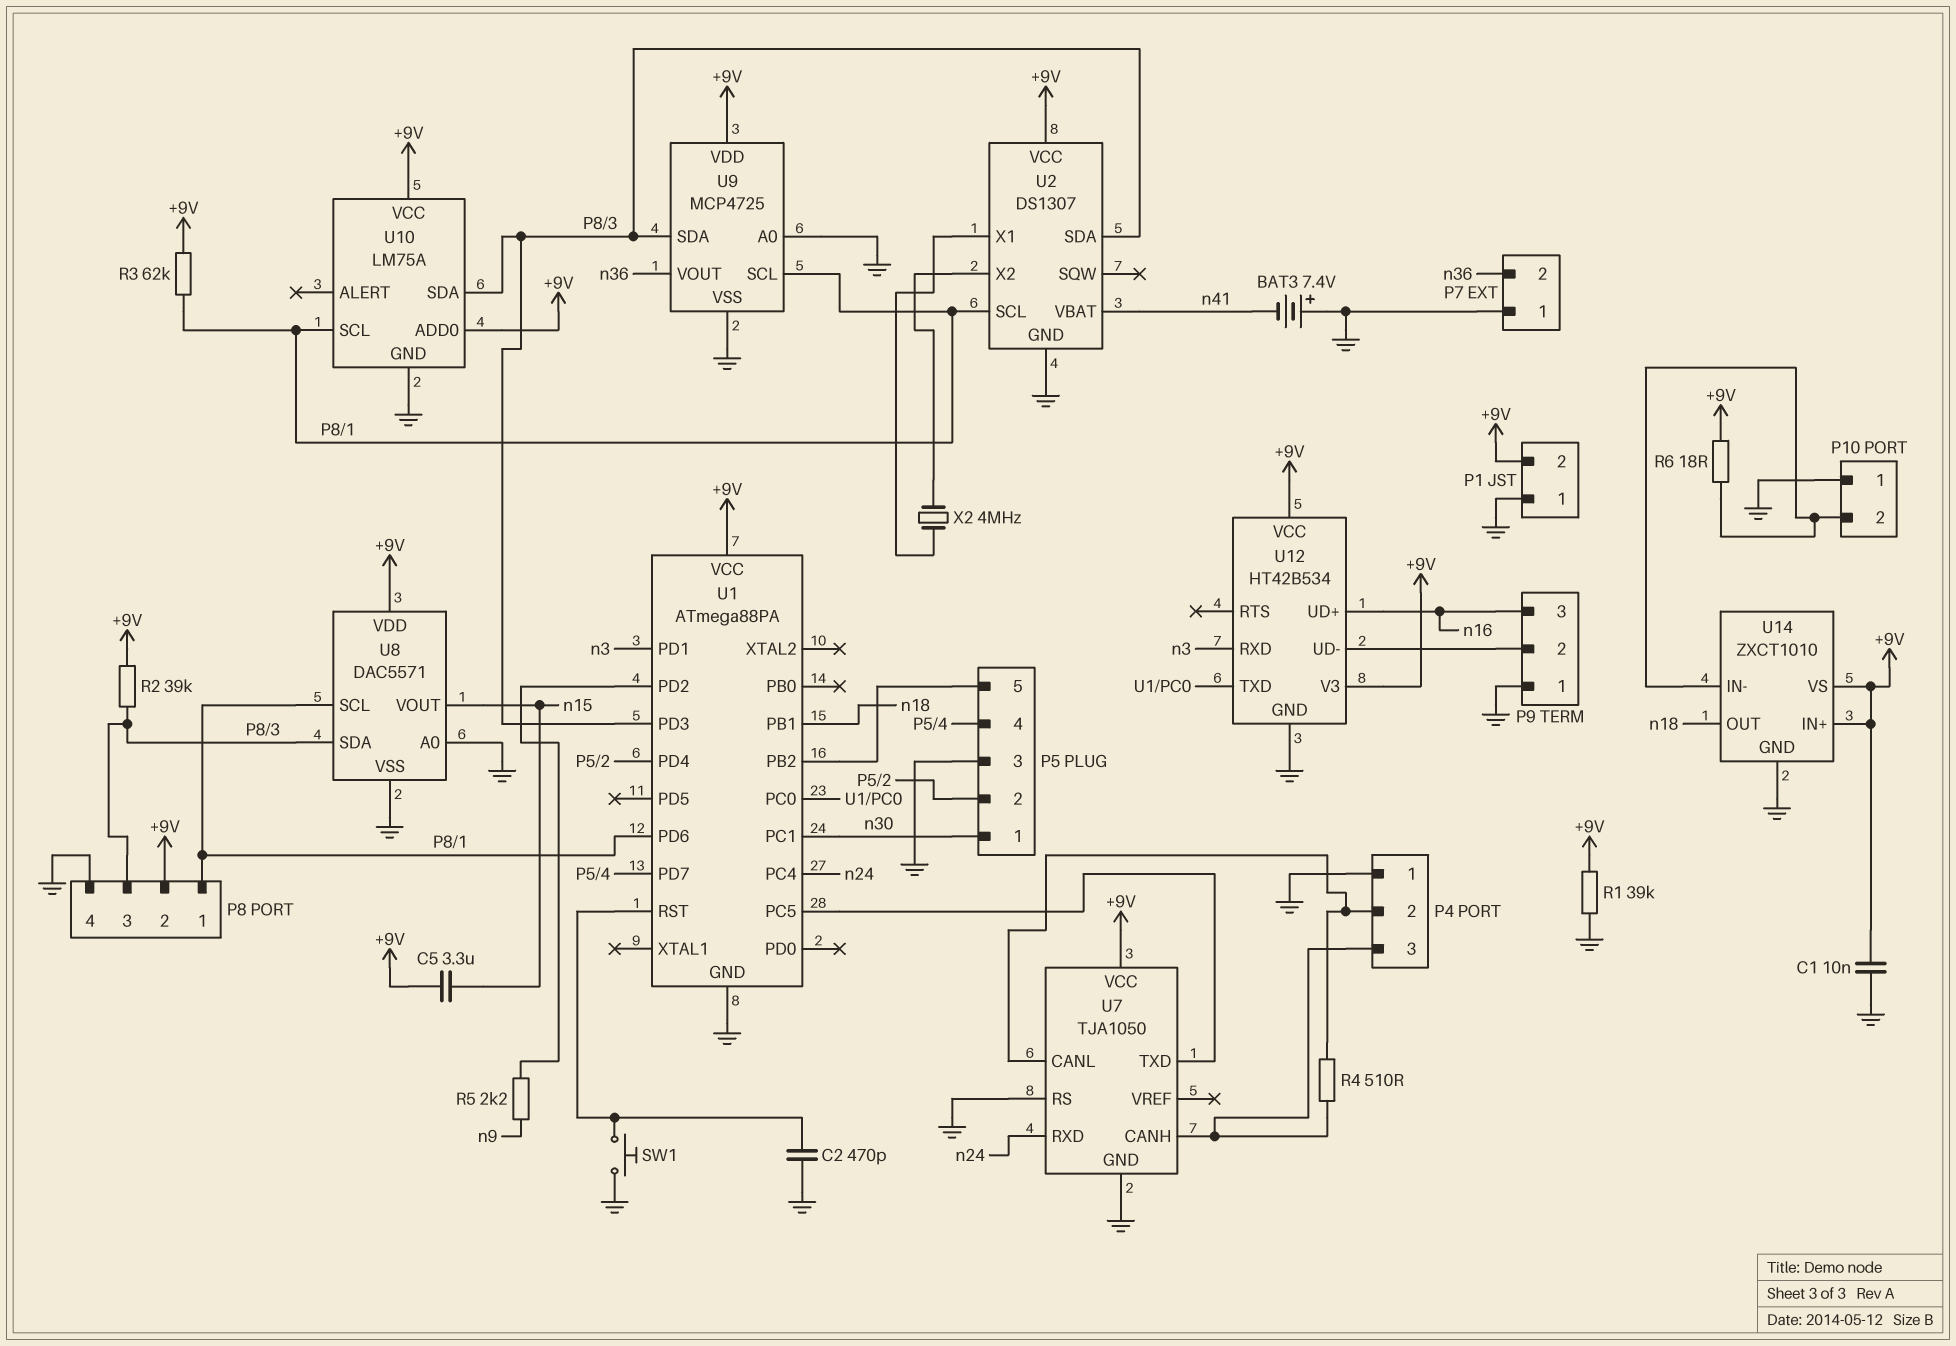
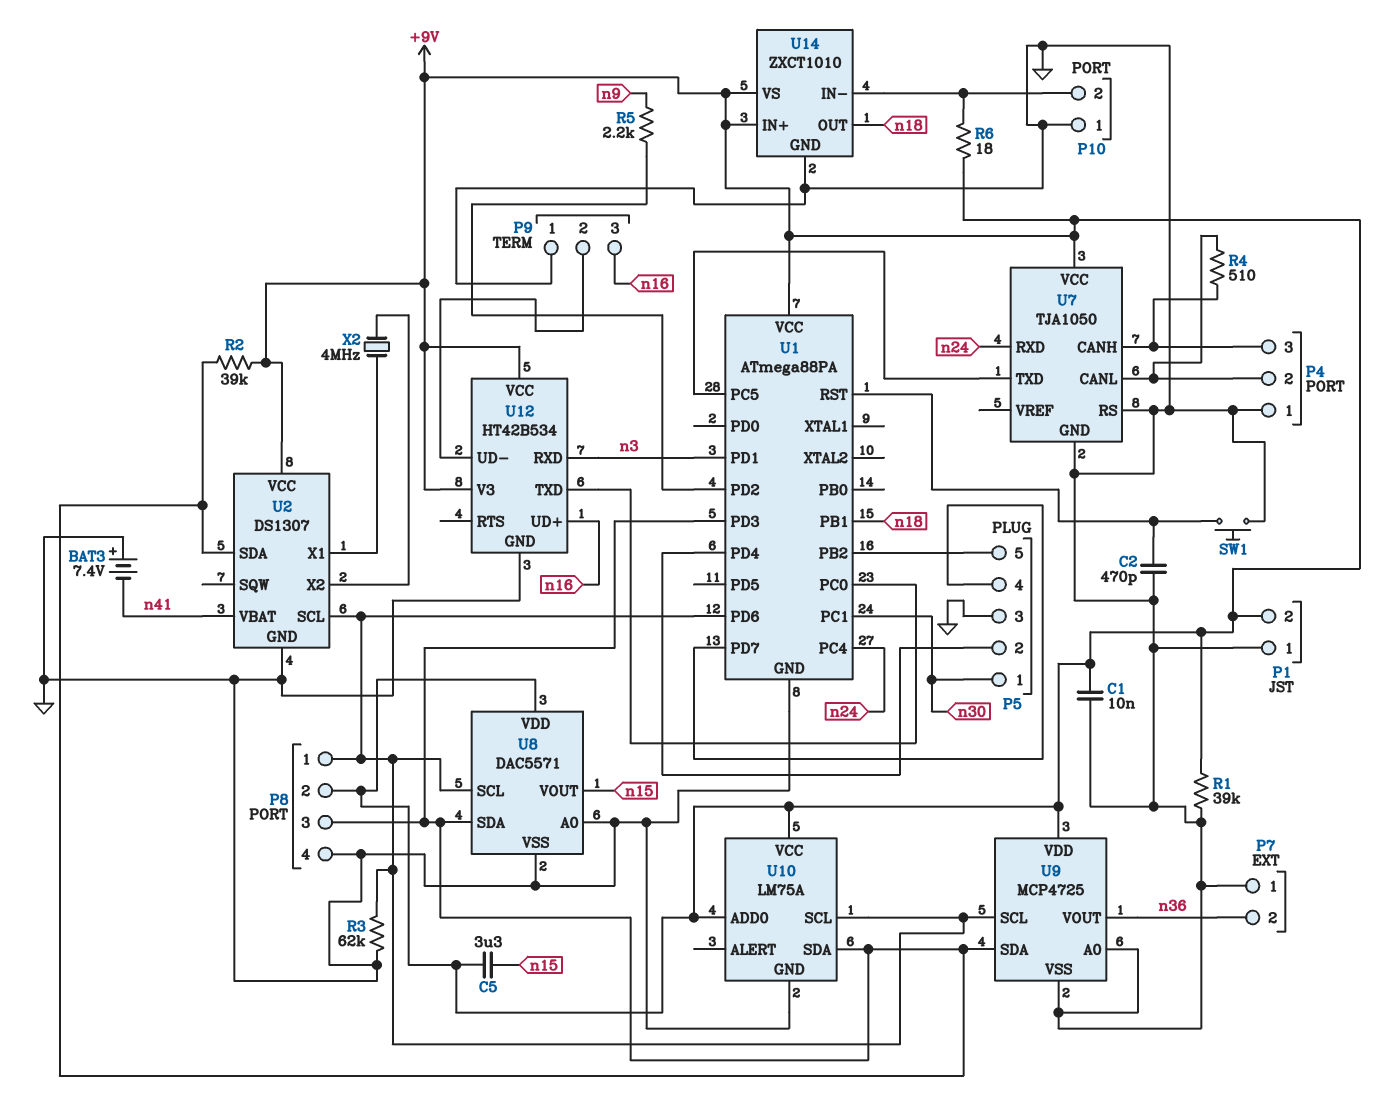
R3: 62k (+9V, P8/1) -> 62k (GND, P8/1)

